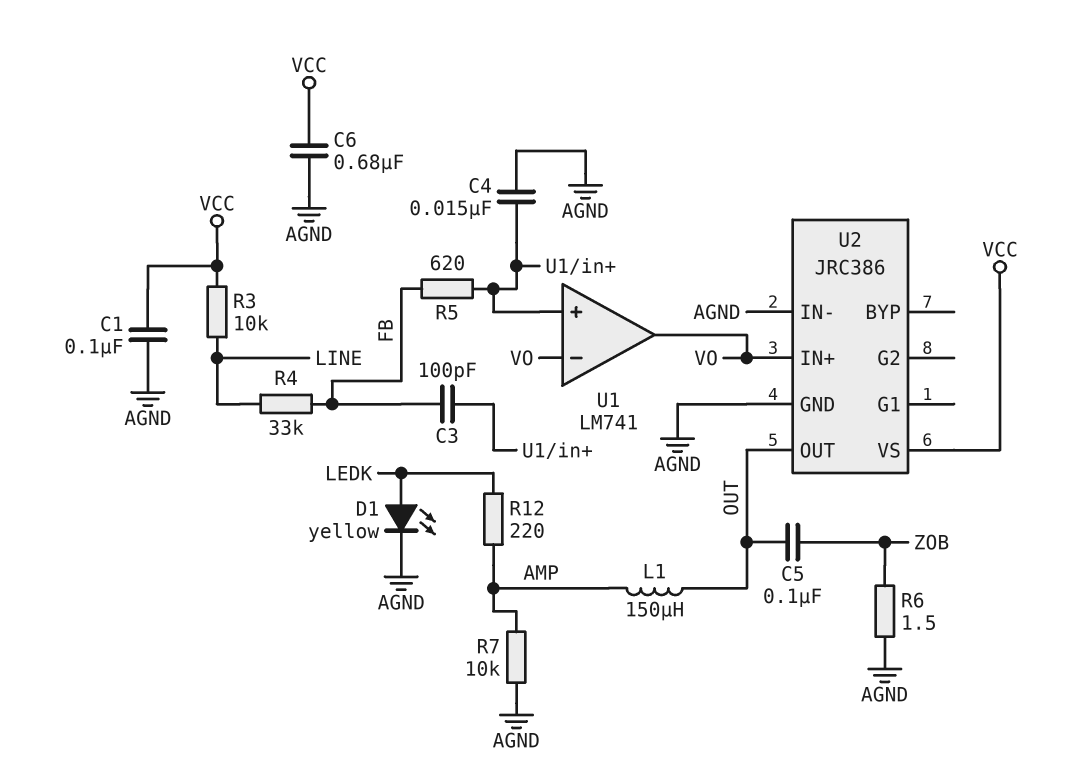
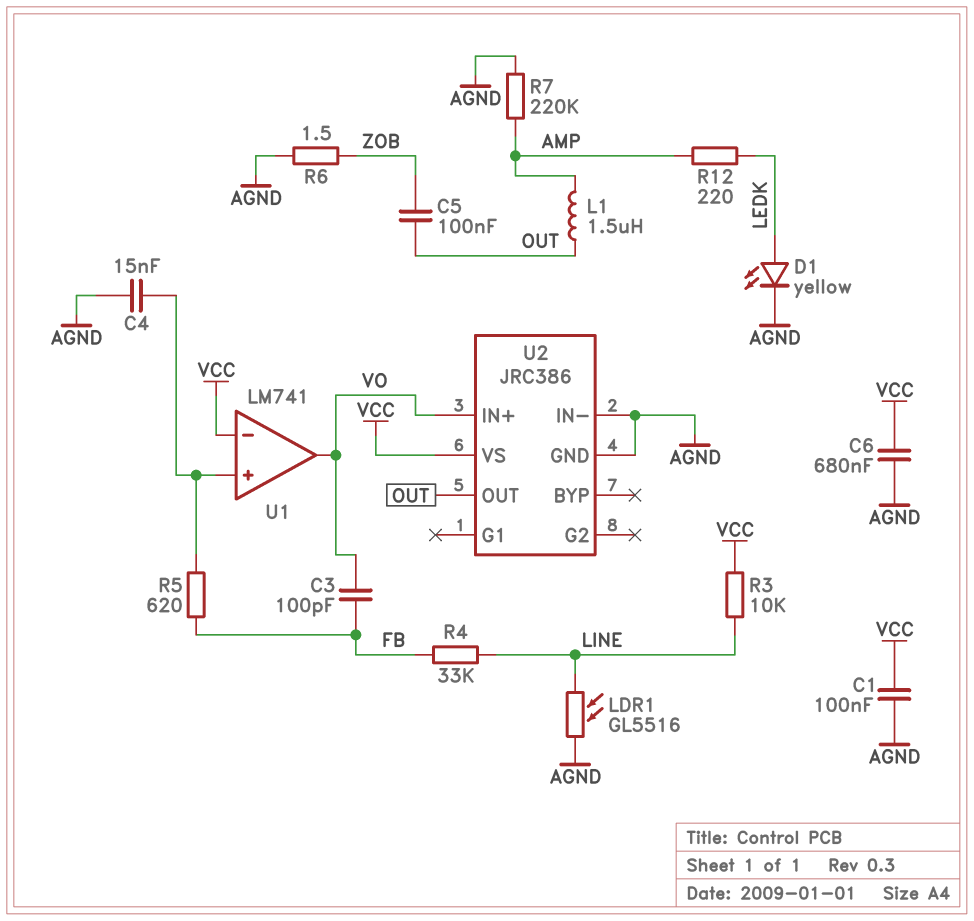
C3: 100pF (FB, U1/in+) -> 100pF (FB, VO)
L1: 150uH (AMP, OUT) -> 1.5uH (AMP, OUT)
LDR1: none -> GL5516 (AGND, LINE)
R7: 10k (AGND, AMP) -> 220k (AGND, AMP)
U1 pin in-: VO -> VCC

